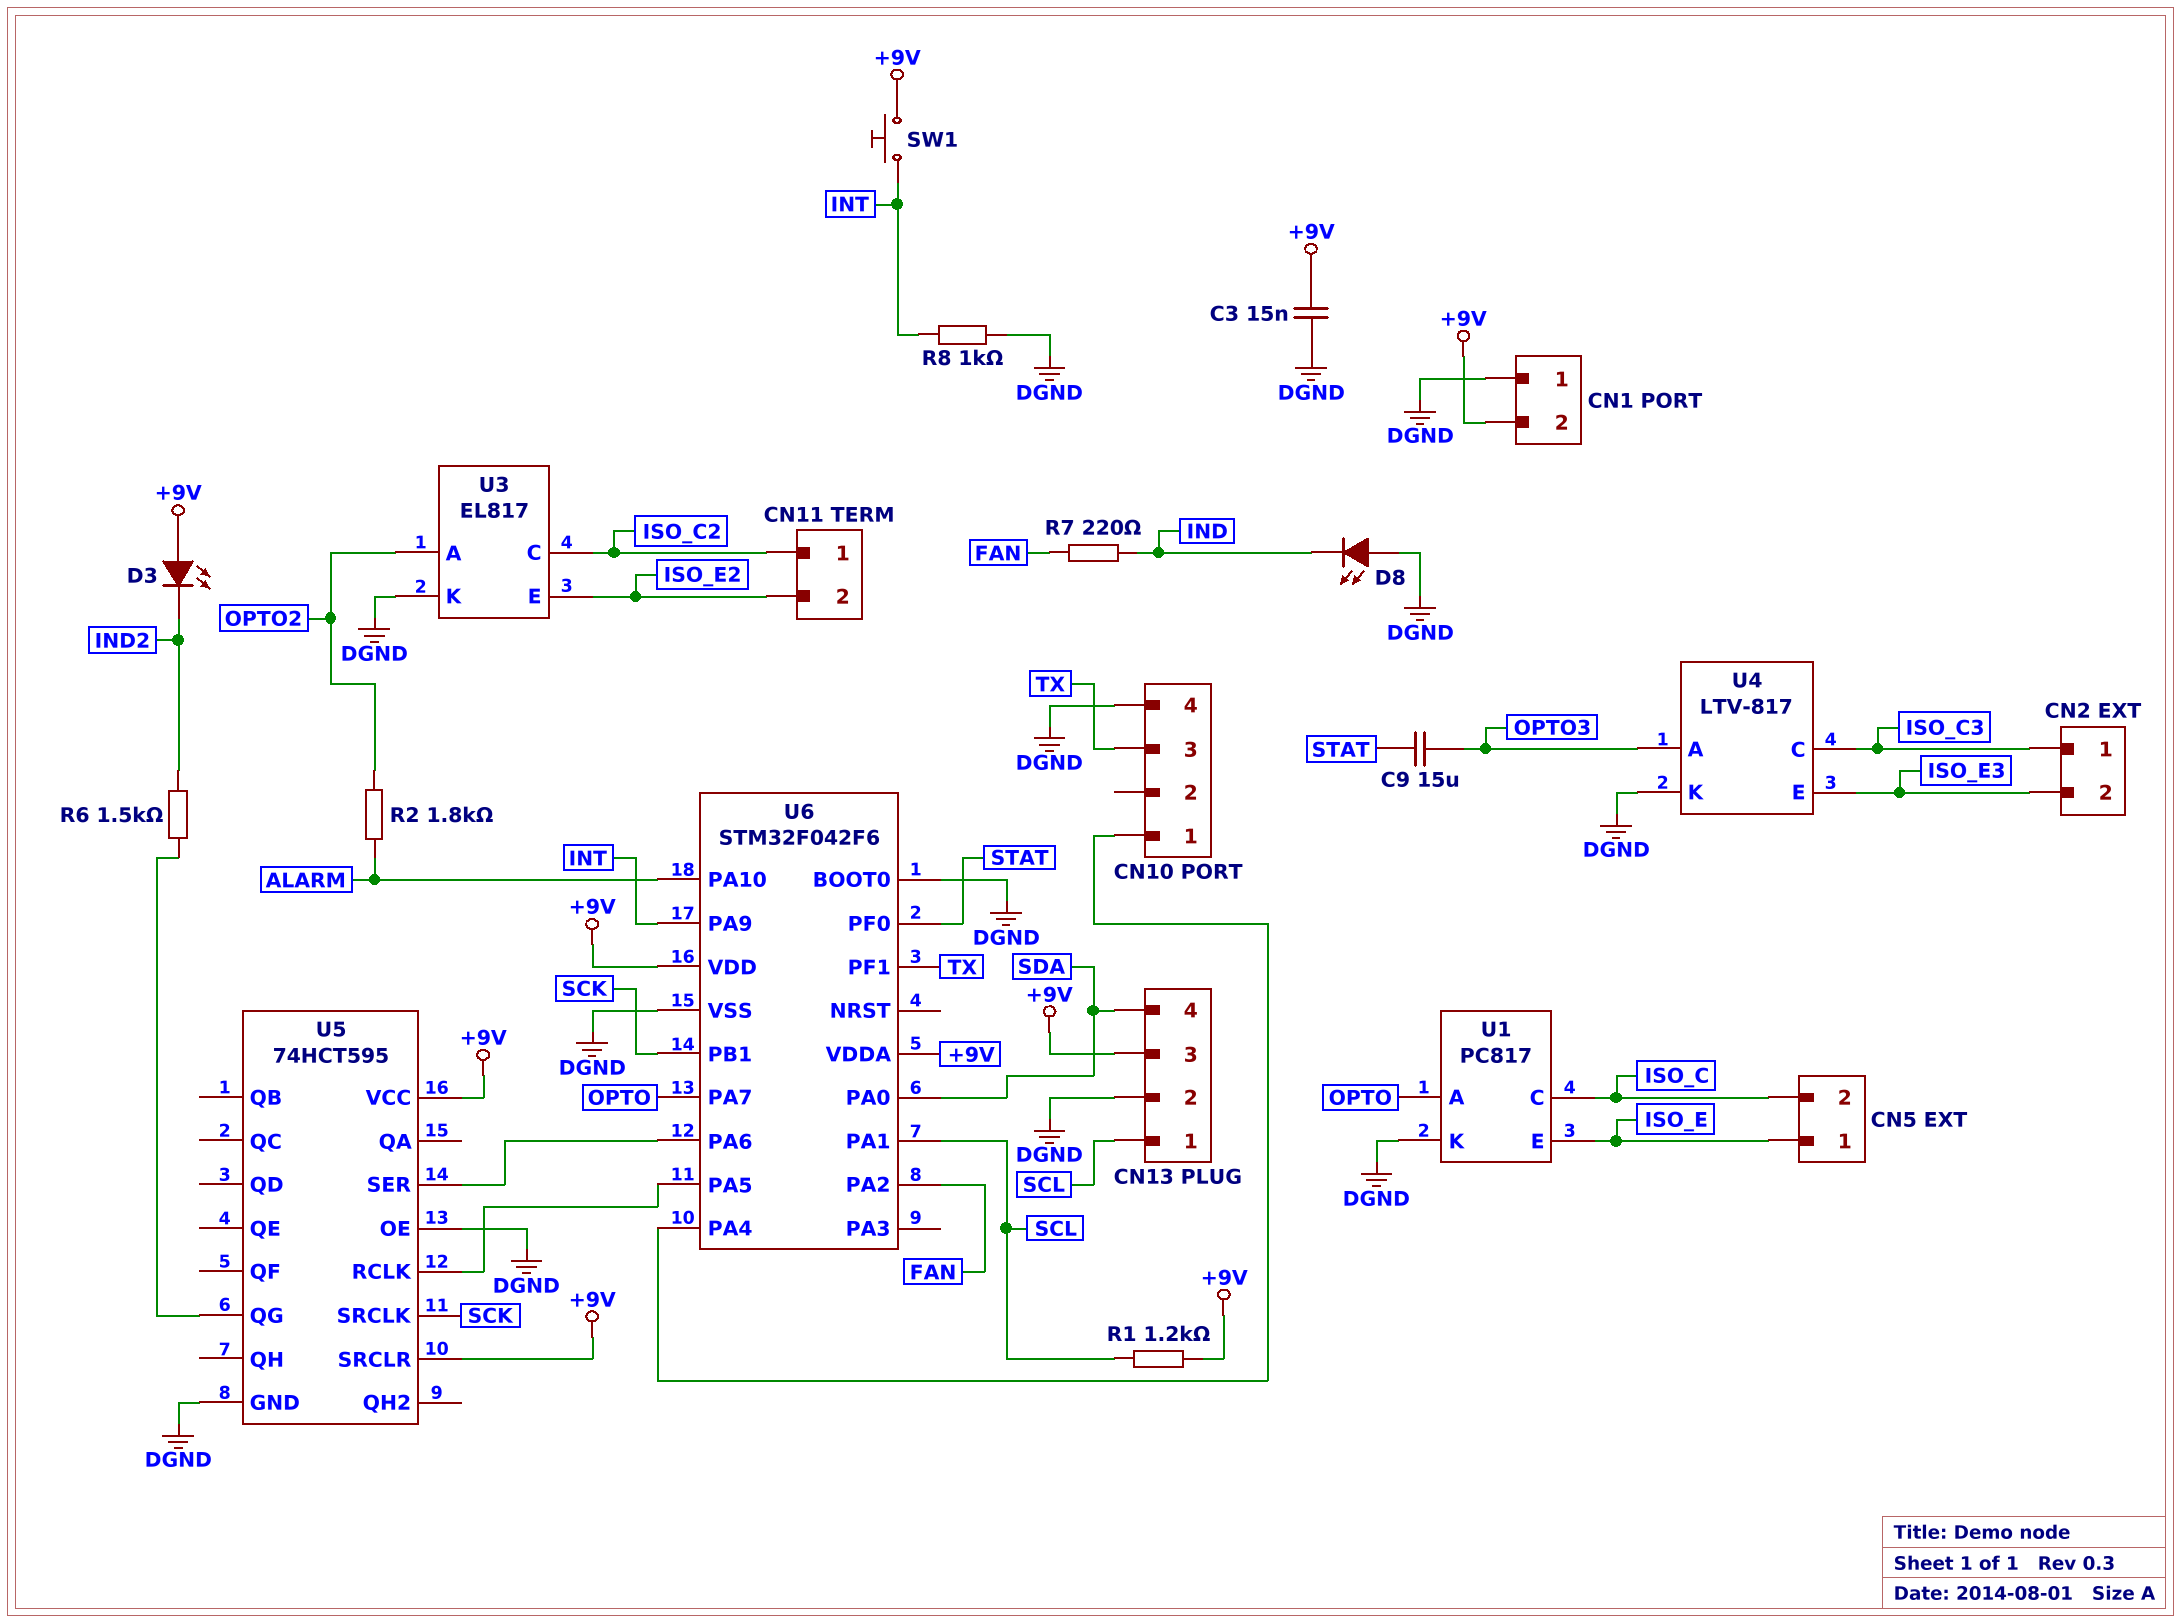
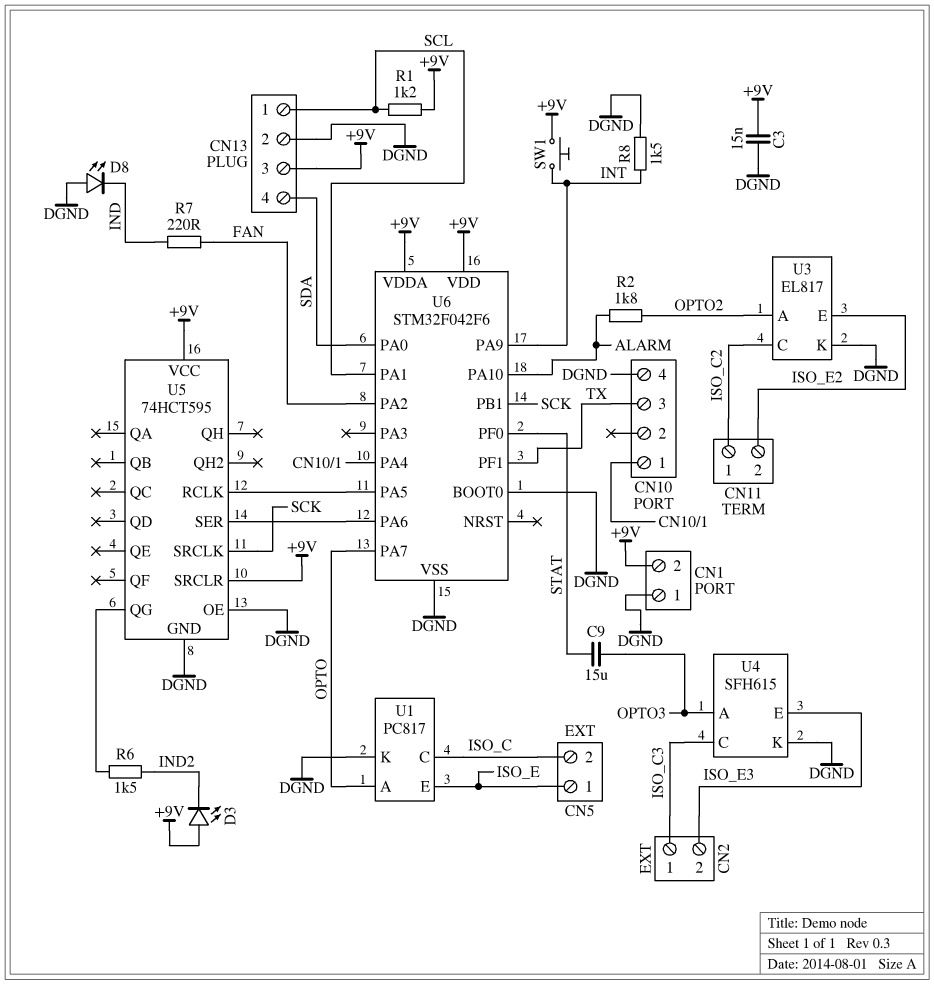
R8: 1k (DGND, INT) -> 1.5k (DGND, INT)
U4: LTV-817 -> SFH615

